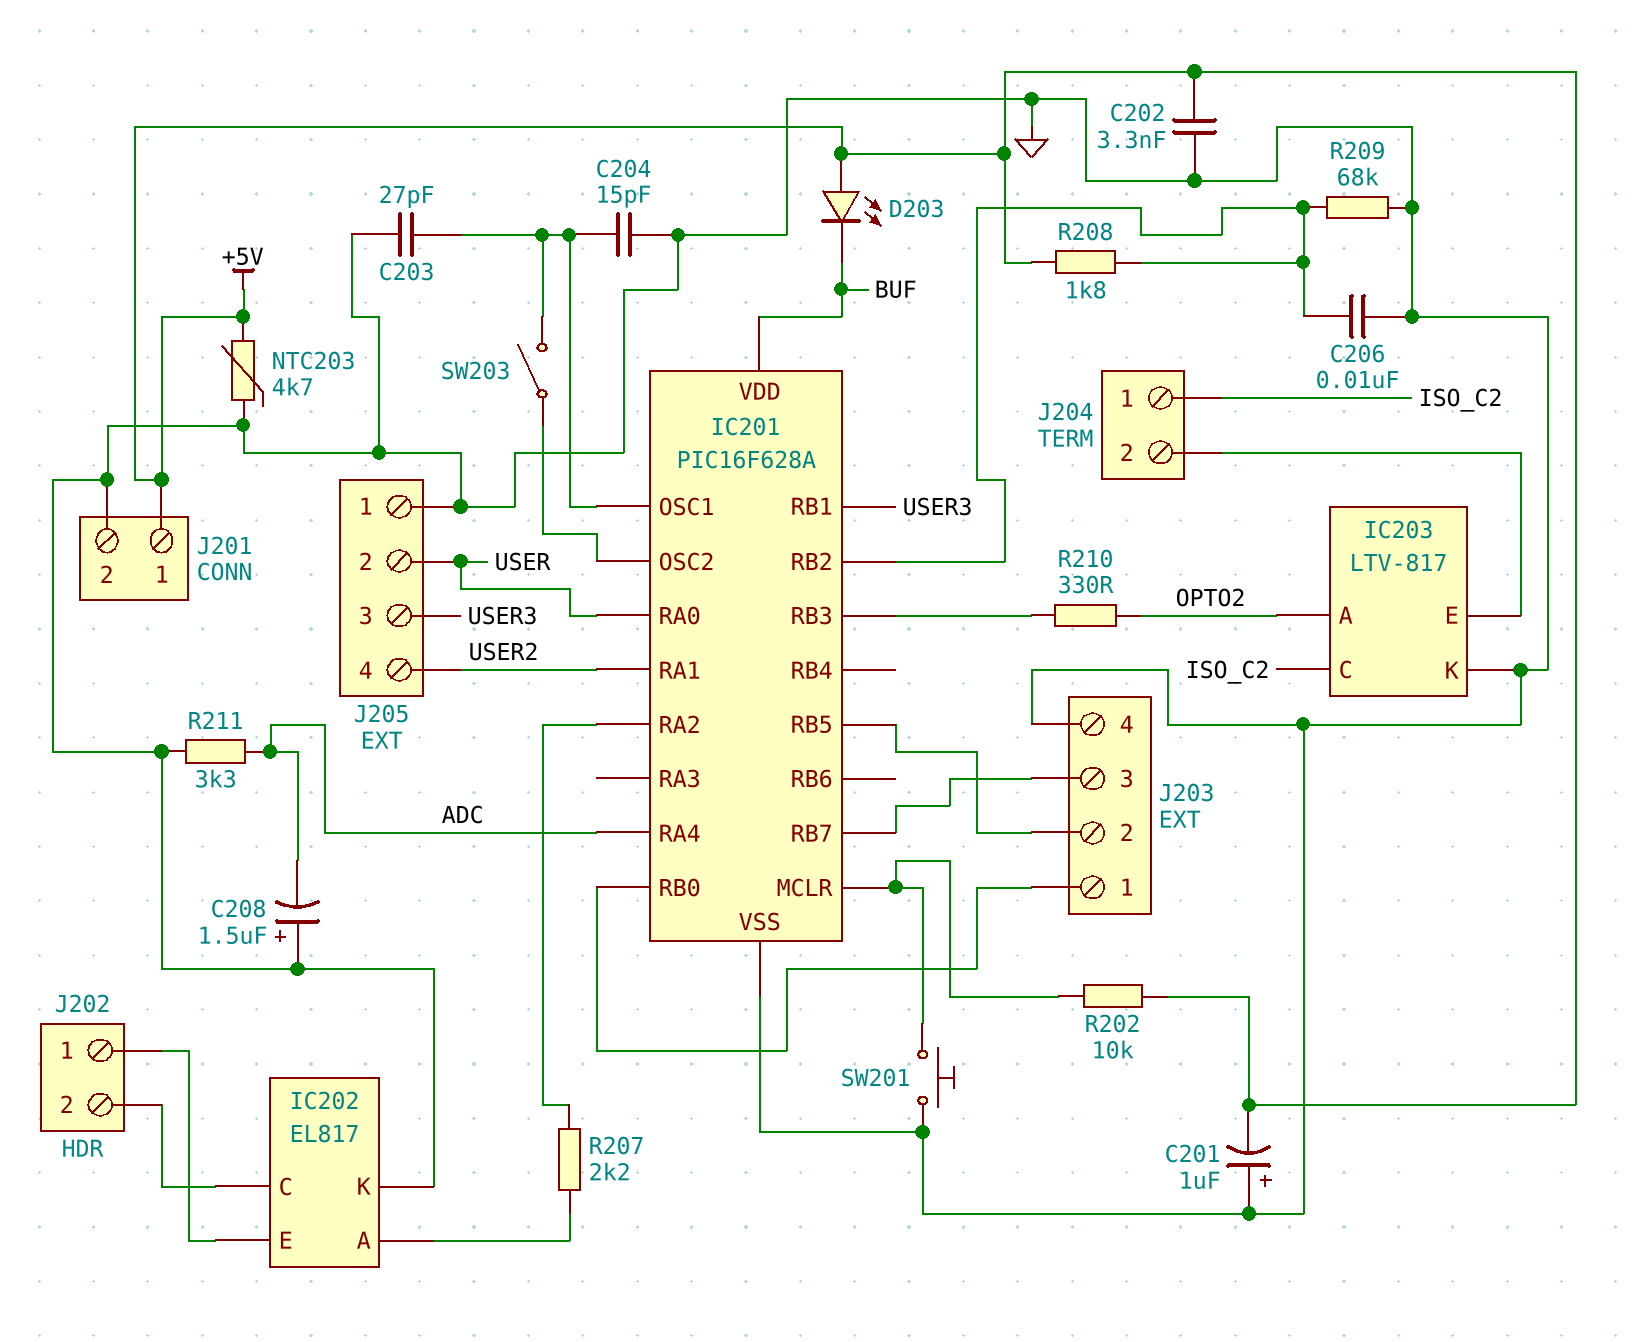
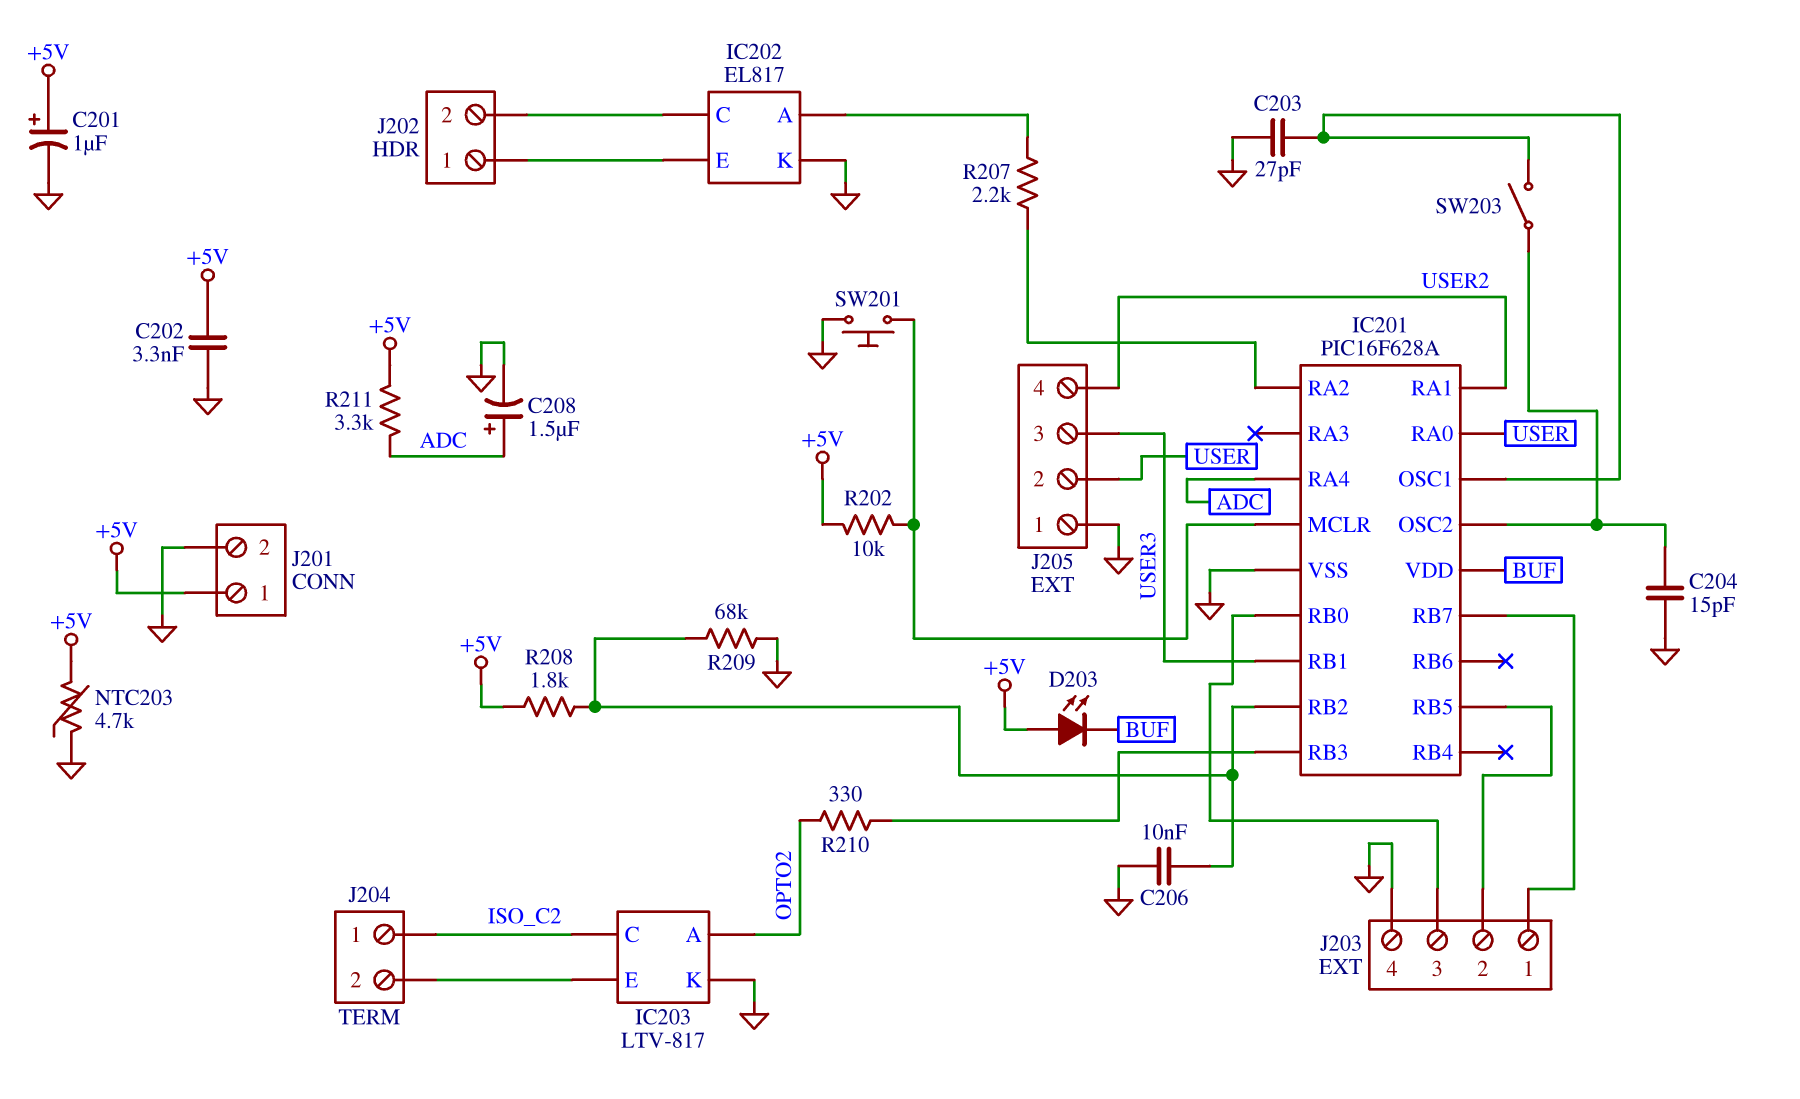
C201: 1uF (plus GND, minus +5V) -> 1uF (plus +5V, minus GND)
C204: 15pF (GND, IC201/OSC1) -> 15pF (GND, IC201/OSC2)
C208: 1.5uF (plus GND, minus ADC) -> 1.5uF (plus ADC, minus GND)
J203 pin 1: IC201/RB0 -> IC201/RB7
J203 pin 3: IC201/RB7 -> IC201/RB0
R211: 3.3k (ADC, GND) -> 3.3k (+5V, ADC)

